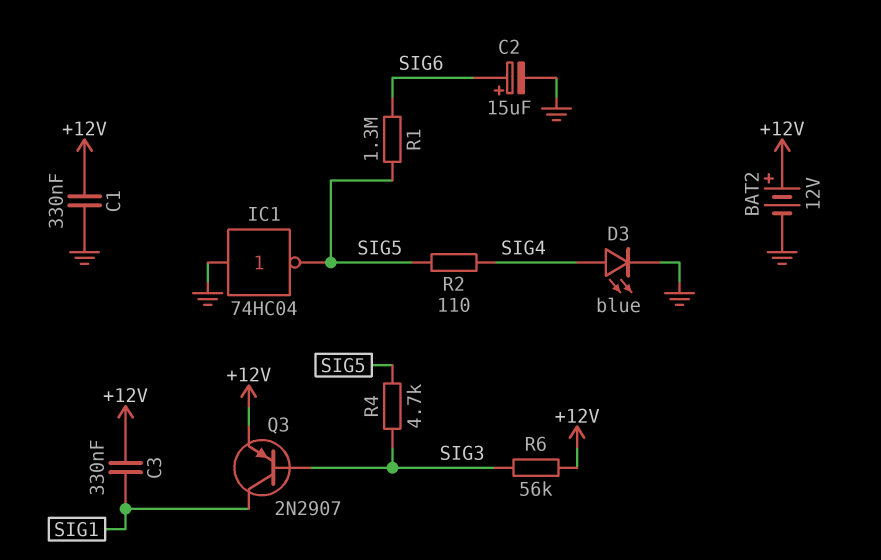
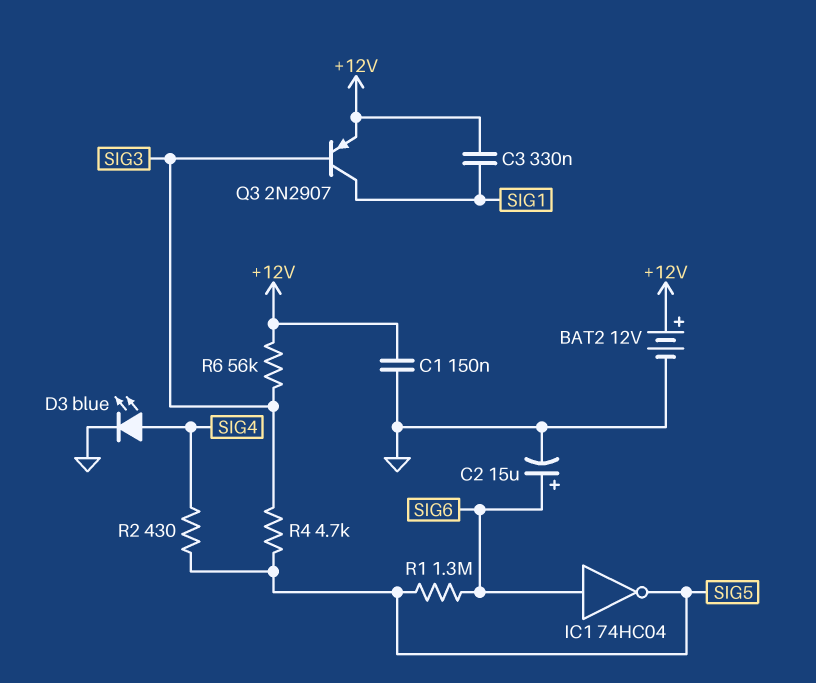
C1: 330nF (+12V, GND) -> 150nF (+12V, GND)
IC1: NOT 74HC04 (in GND, out SIG5) -> NOT 74HC04 (in SIG6, out SIG5)
R2: 110 (SIG4, SIG5) -> 430 (SIG4, SIG5)

